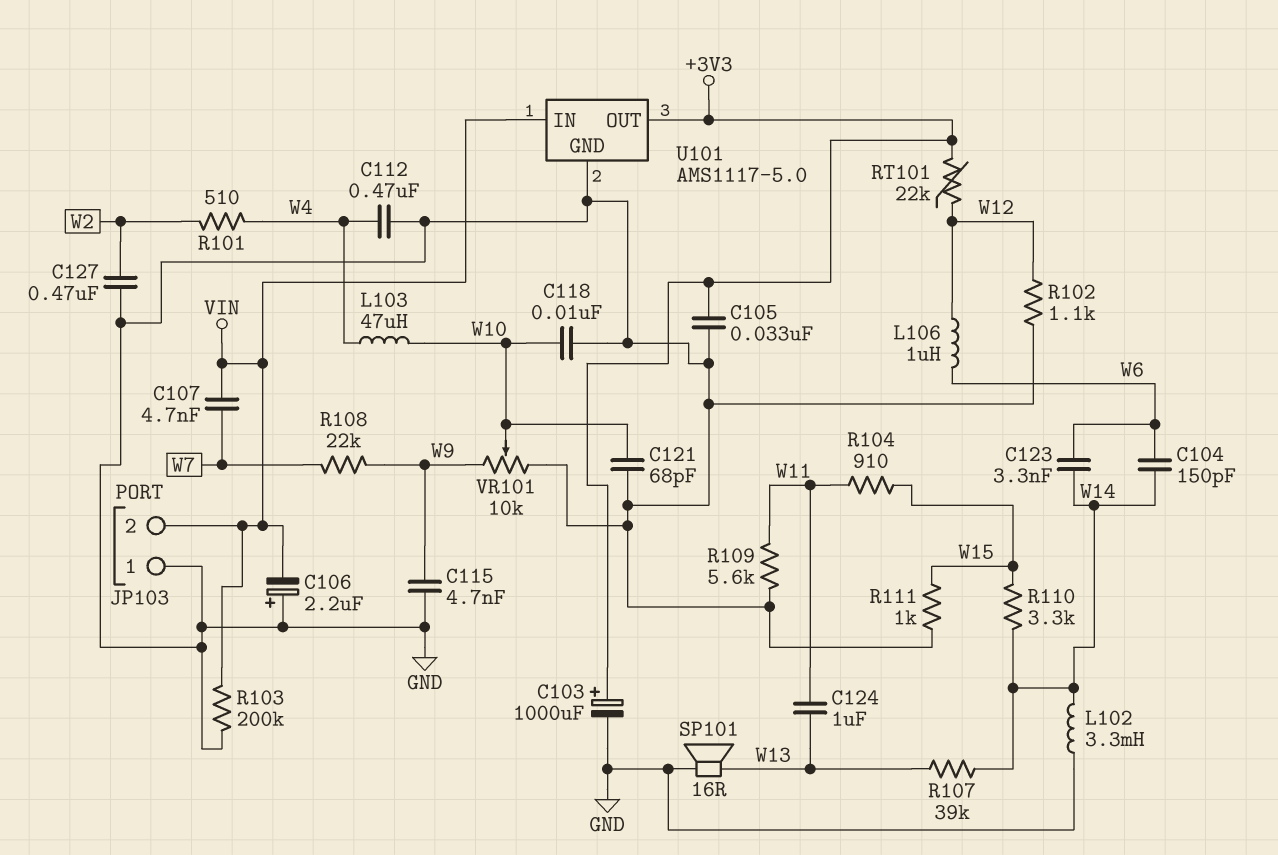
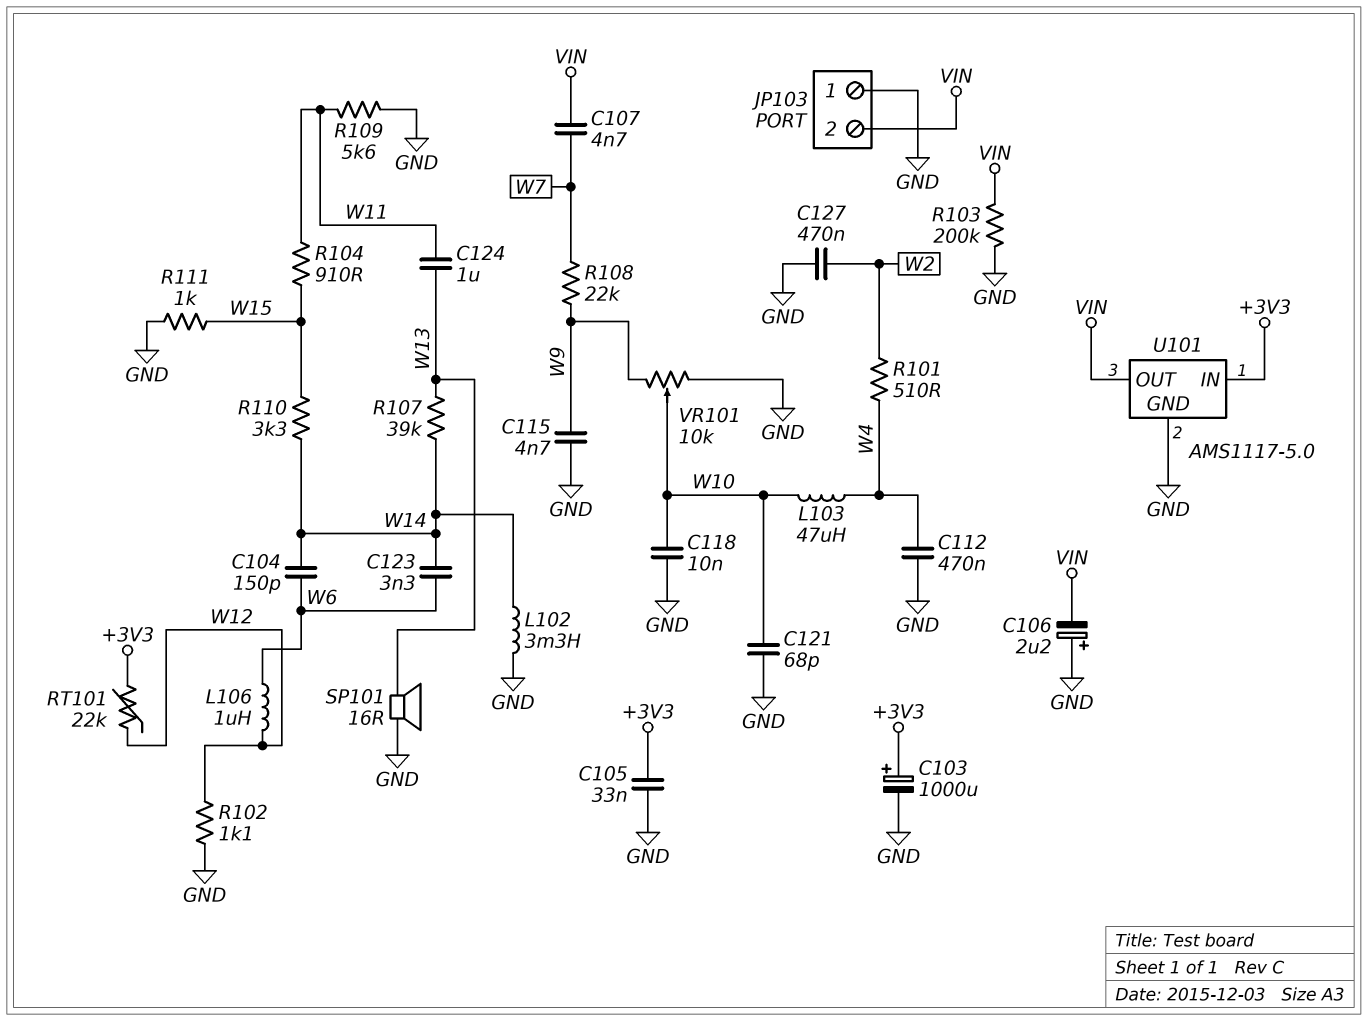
U101 pin IN: VIN -> +3V3
U101 pin OUT: +3V3 -> VIN

